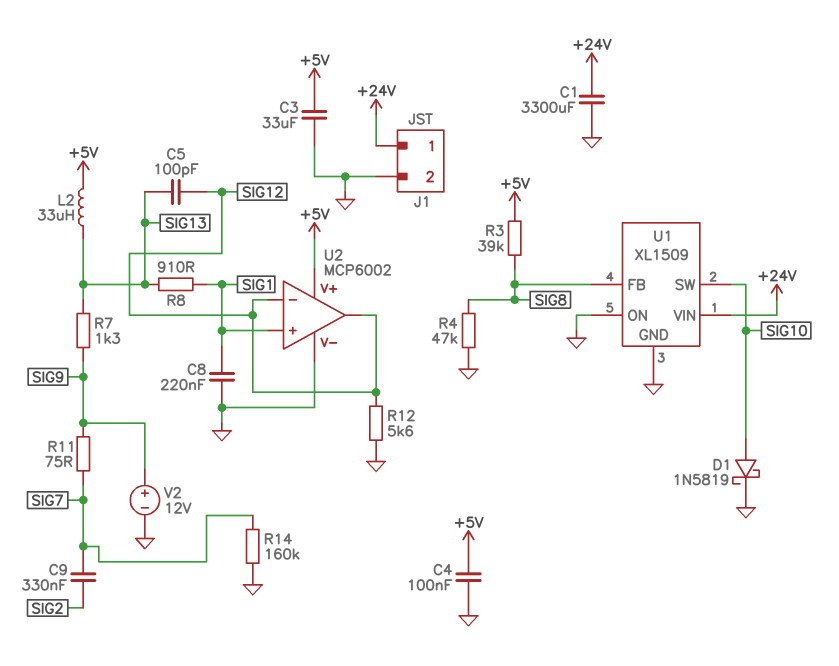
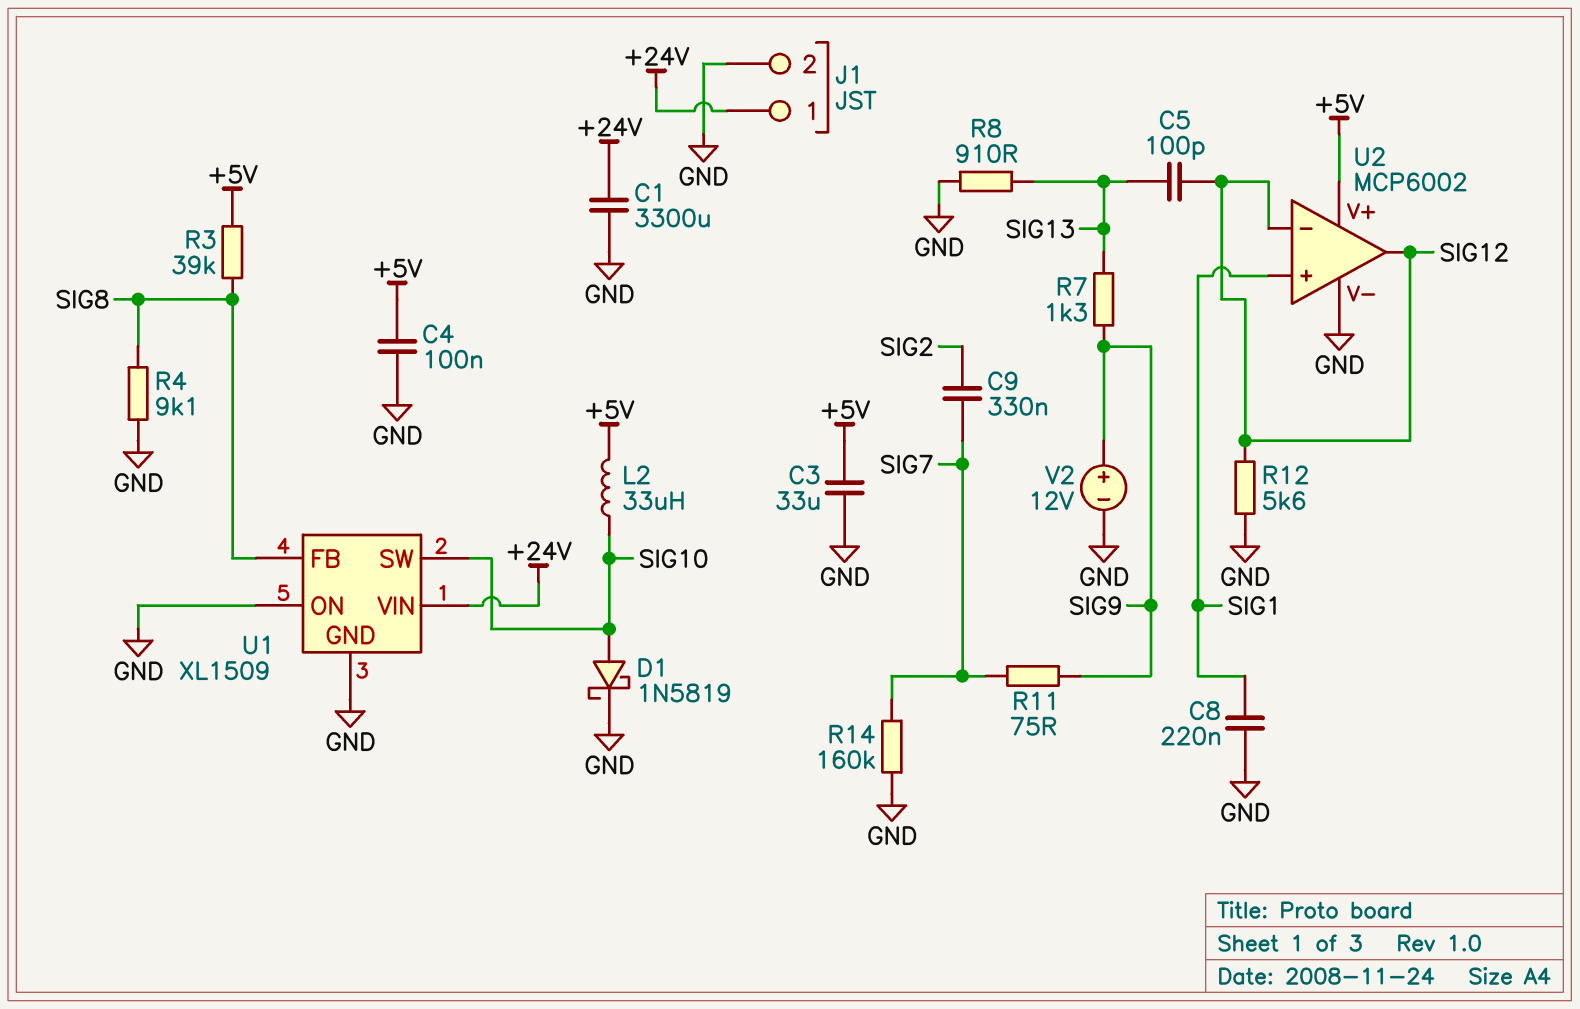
L2: 33uH (+5V, SIG13) -> 33uH (+5V, SIG10)
R4: 47k (GND, SIG8) -> 9.1k (GND, SIG8)
R8: 910 (SIG1, SIG13) -> 910 (GND, SIG13)

